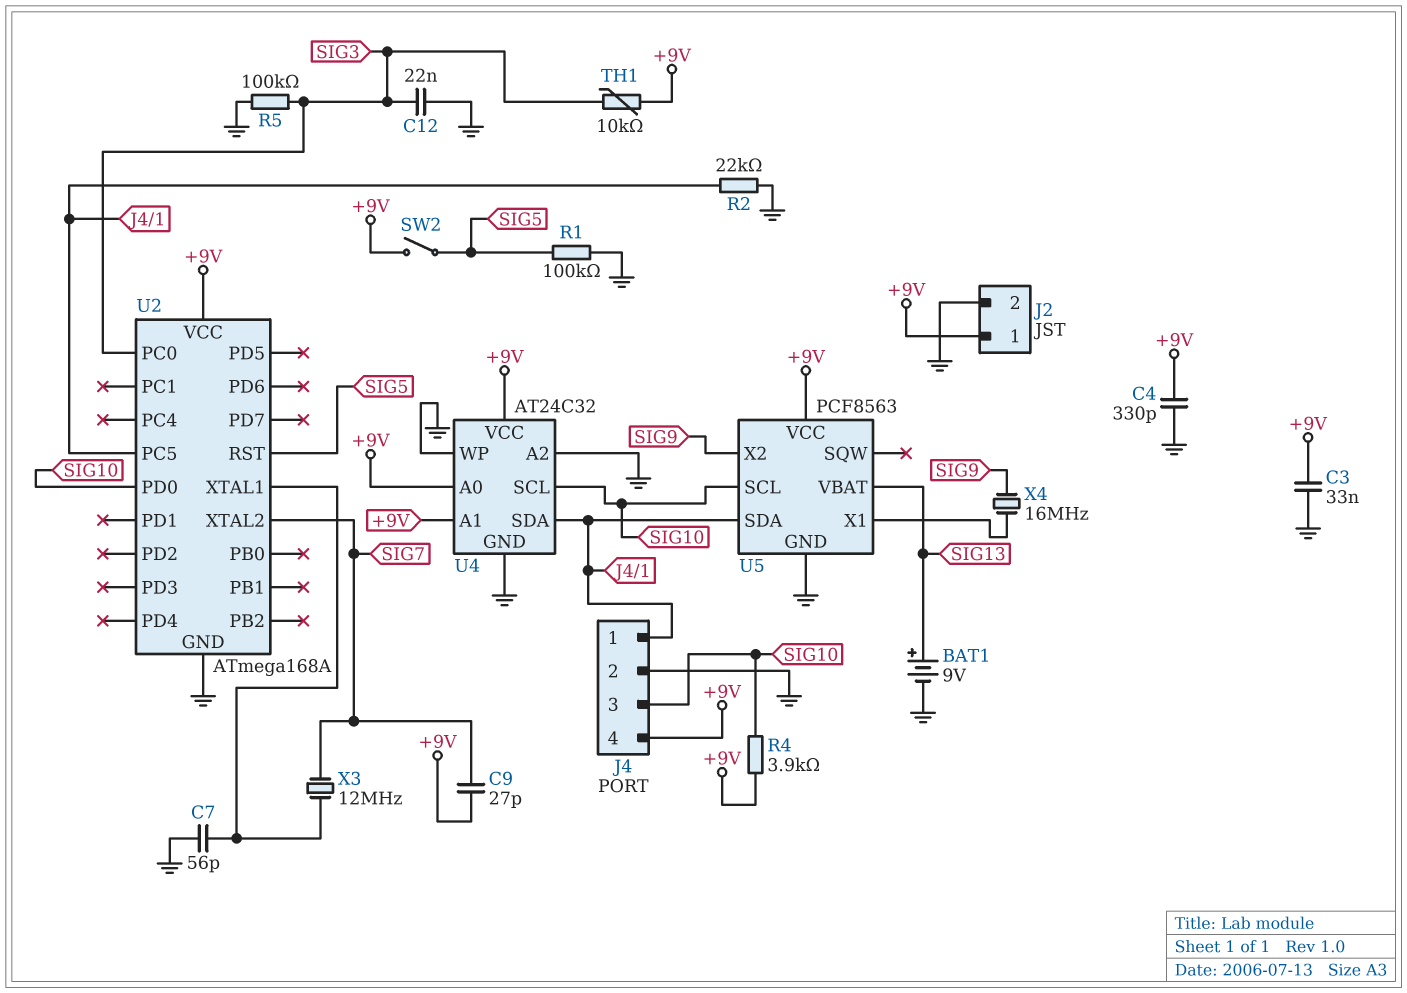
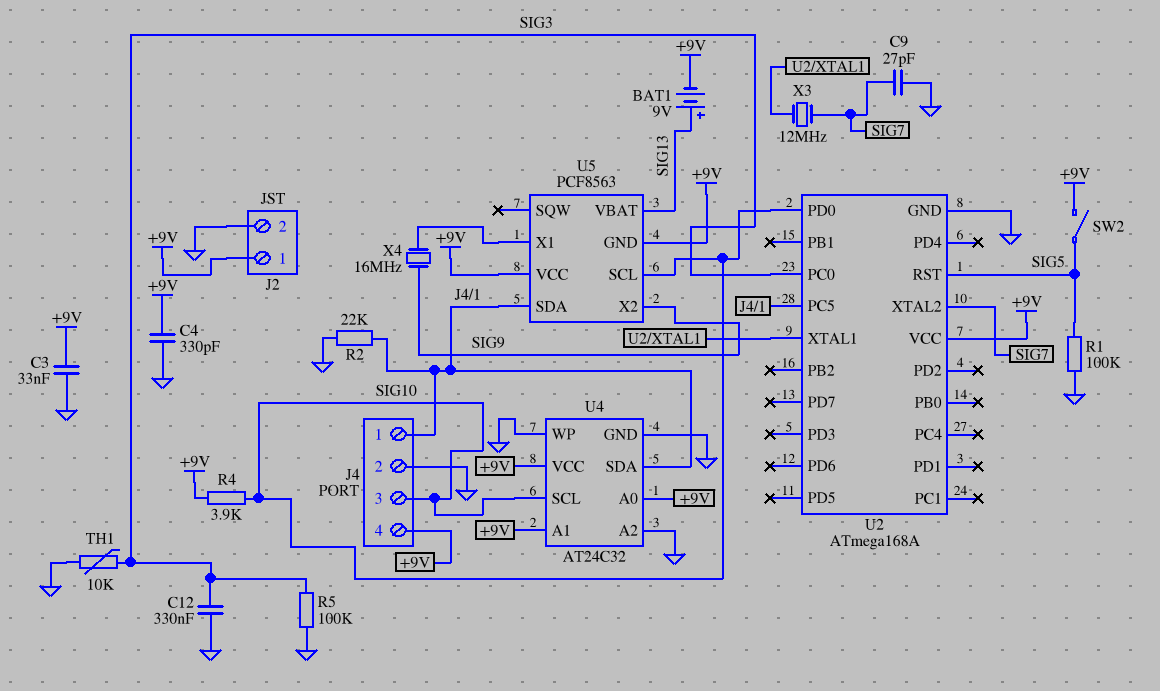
BAT1: 9V (plus SIG13, minus GND) -> 9V (plus SIG13, minus +9V)
C7: 56pF (GND, U2/XTAL1) -> none
C9: 27pF (+9V, SIG7) -> 27pF (GND, SIG7)
C12: 22nF (GND, SIG3) -> 330nF (GND, SIG3)
TH1: 10k (+9V, SIG3) -> 10k (GND, SIG3)
U5 pin GND: GND -> +9V

